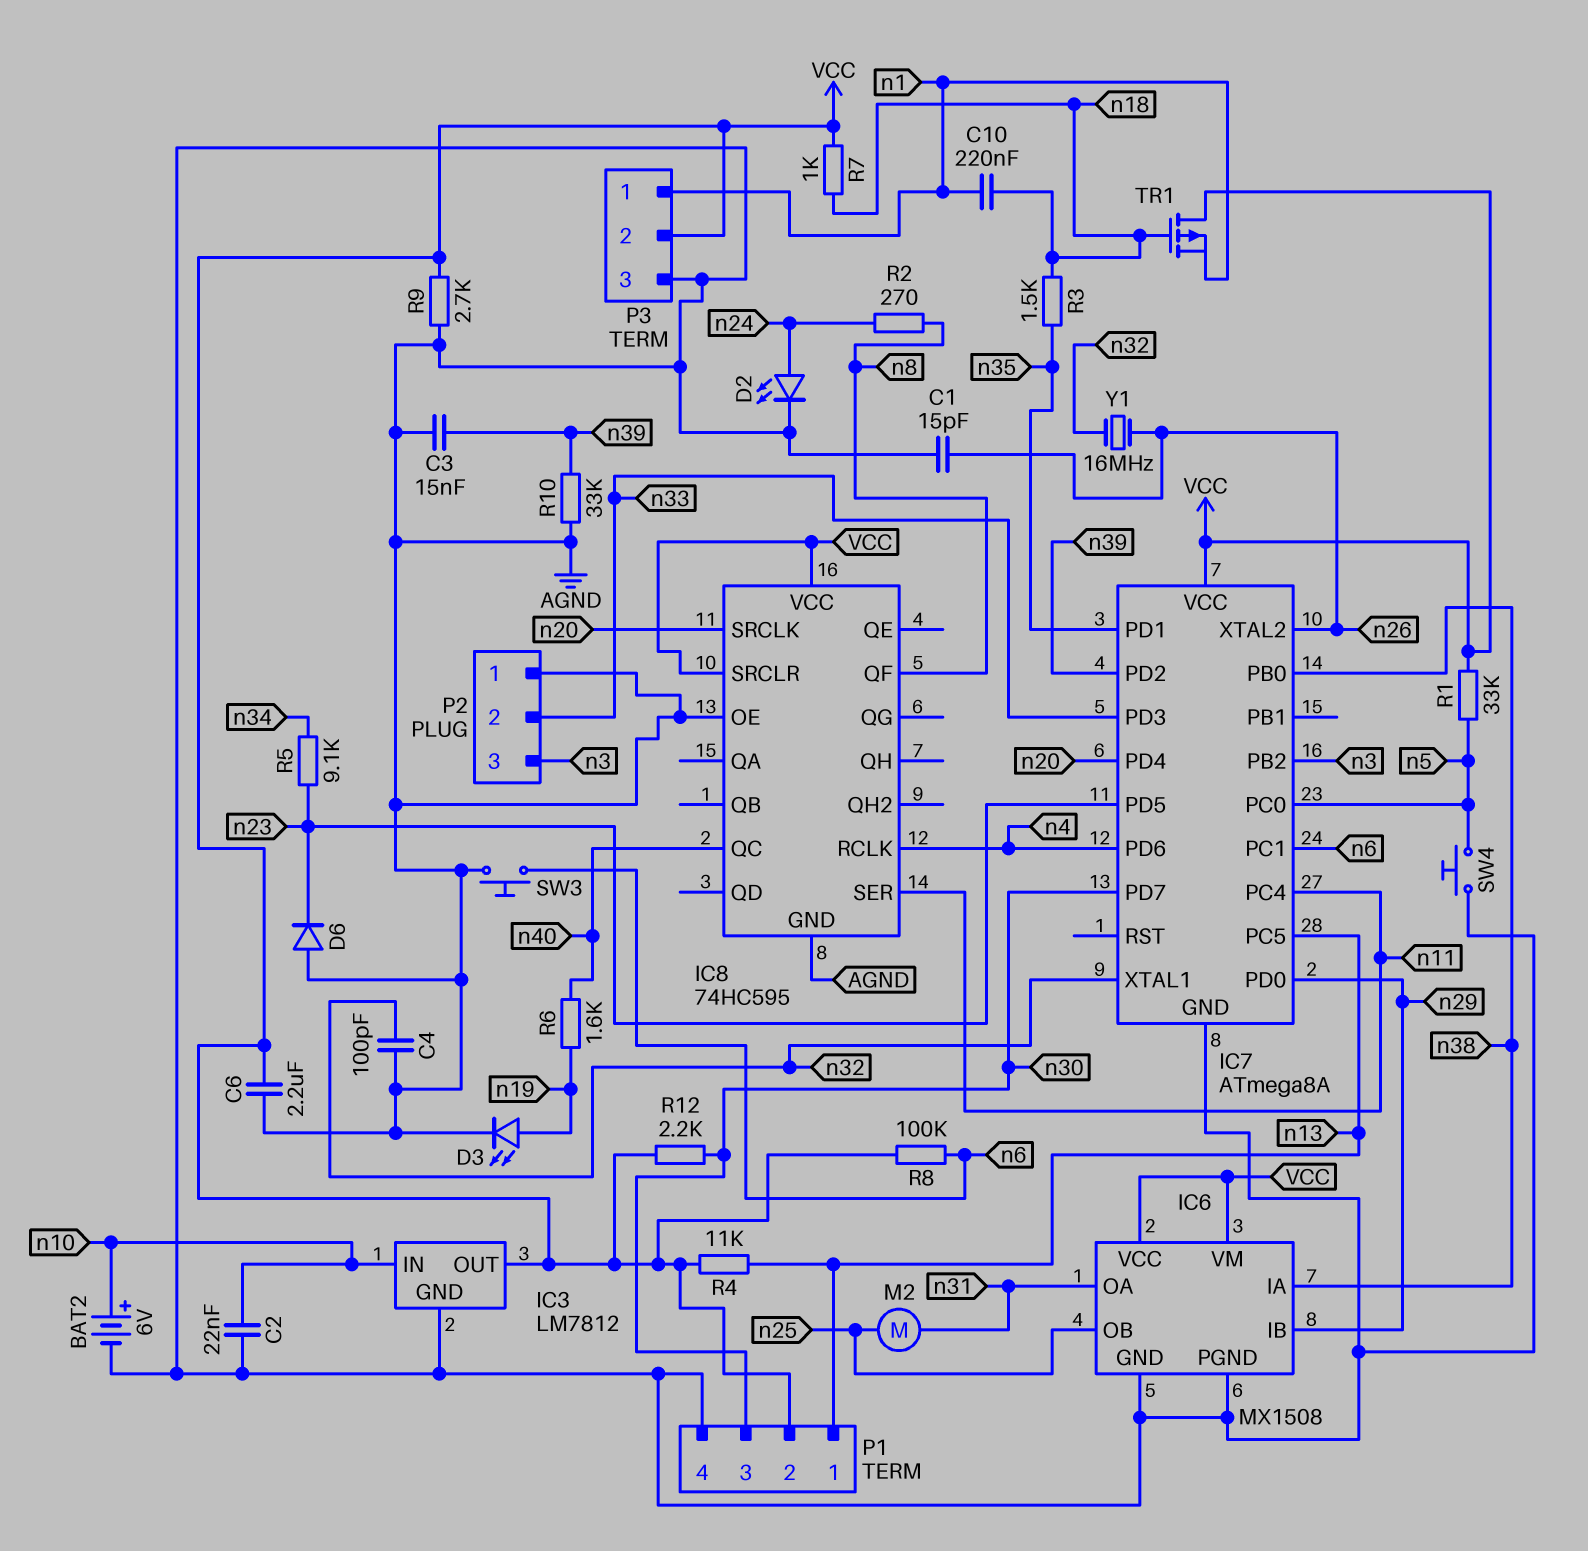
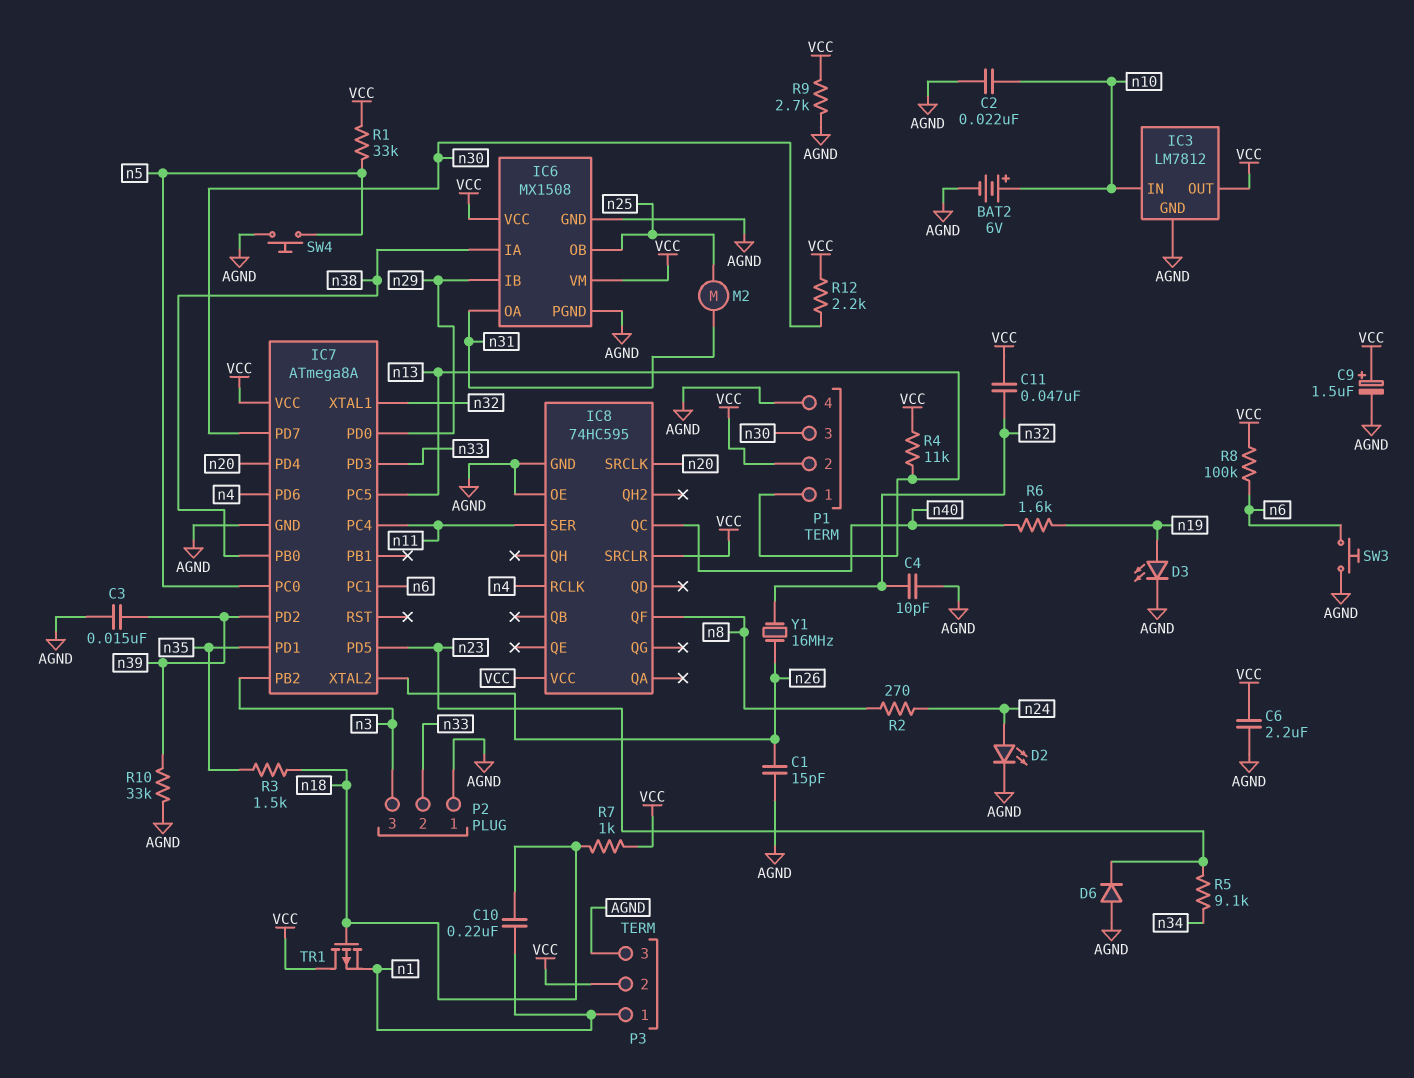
C4: 100pF (AGND, n32) -> 10pF (AGND, n32)
C9: none -> 1.5uF (plus VCC, minus AGND)
C11: none -> 47nF (VCC, n32)

